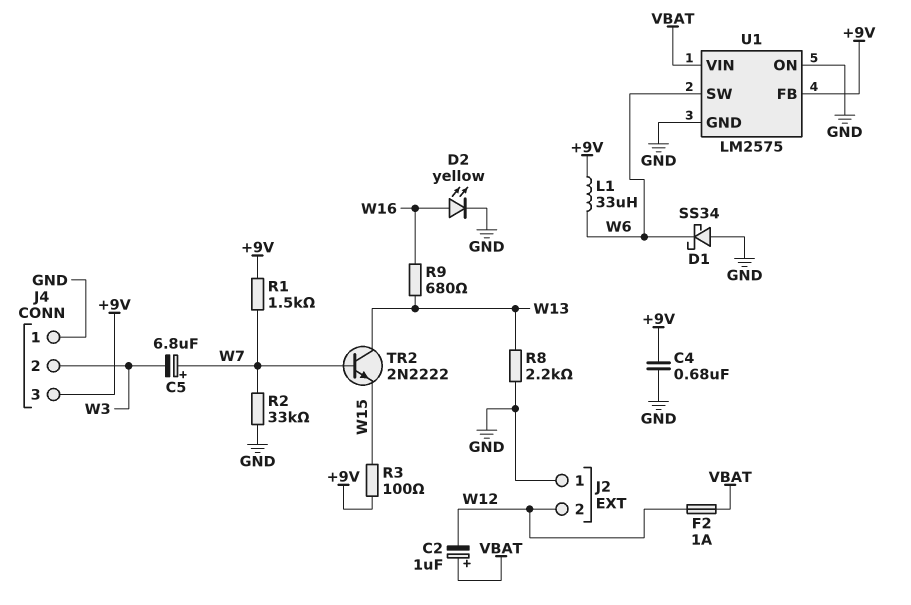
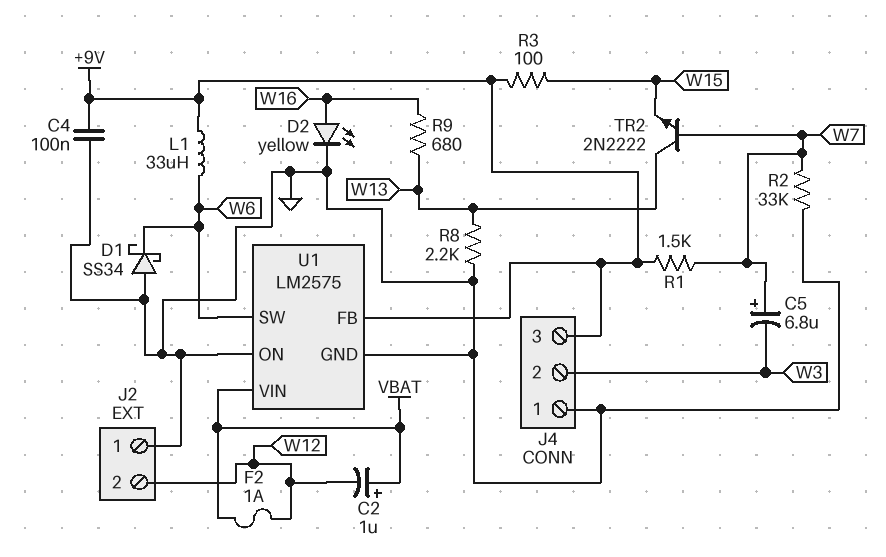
C4: 680nF (+9V, GND) -> 100nF (+9V, GND)

